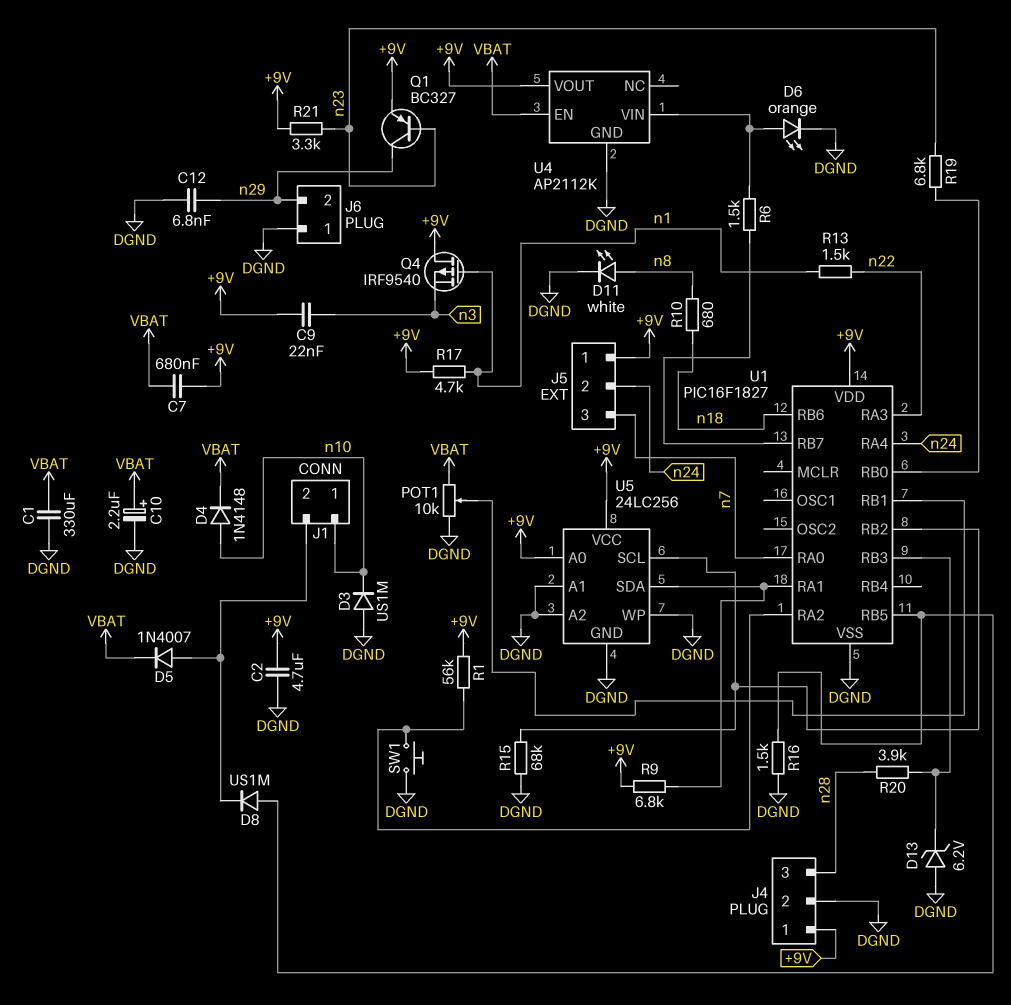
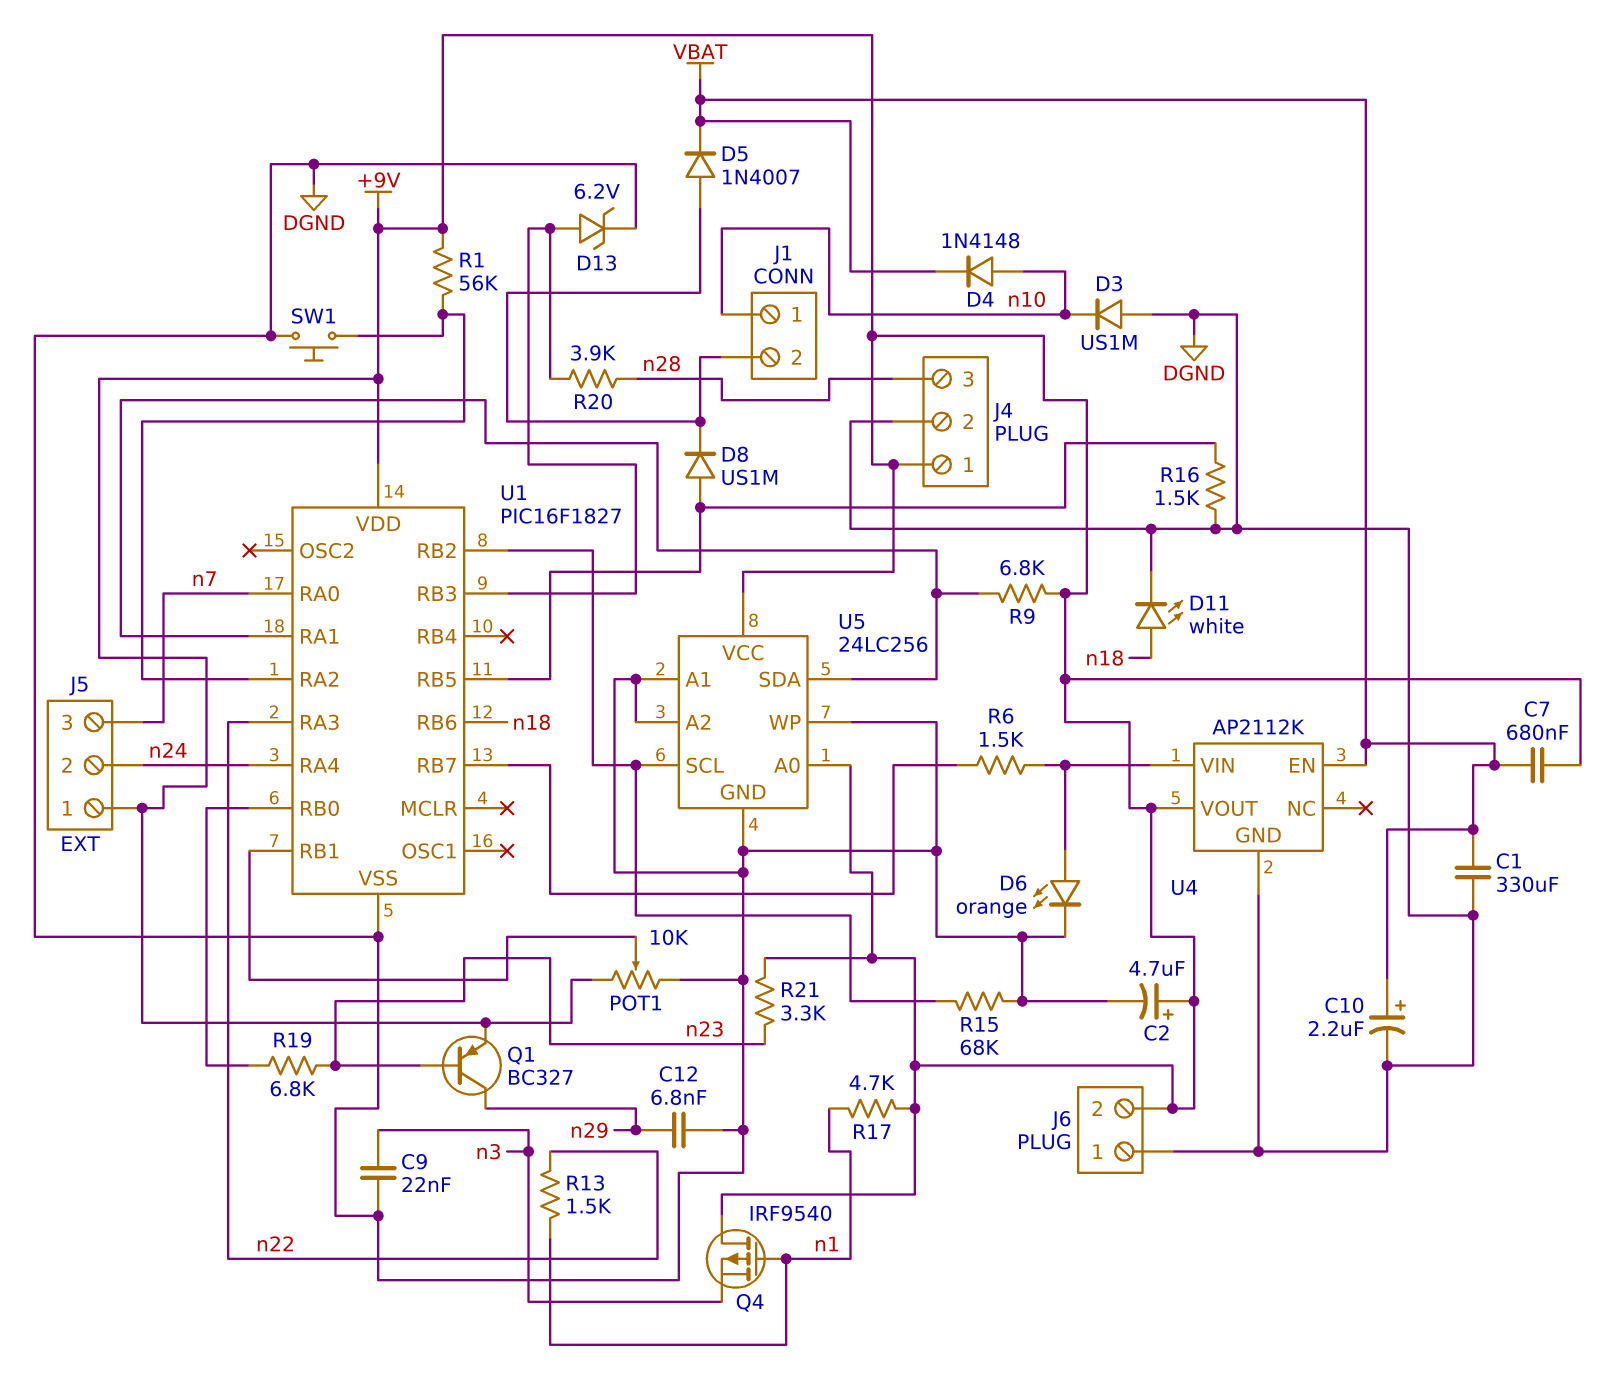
C2: 4.7uF (+9V, DGND) -> 4.7uF (plus +9V, minus DGND)
C9: 22nF (+9V, n3) -> 22nF (DGND, n3)
D11: LED white (A n8, K DGND) -> LED white (A n18, K DGND)
D13: zener 6.2V (A DGND, K U1/RB3) -> zener 6.2V (A U1/RB3, K DGND)
J6 pin 2: n29 -> +9V
POT1: 10k (DGND, VBAT, wiper U1/RB1) -> 10k (+9V, DGND, wiper U1/RB1)
R10: 680 (n8, n18) -> none

